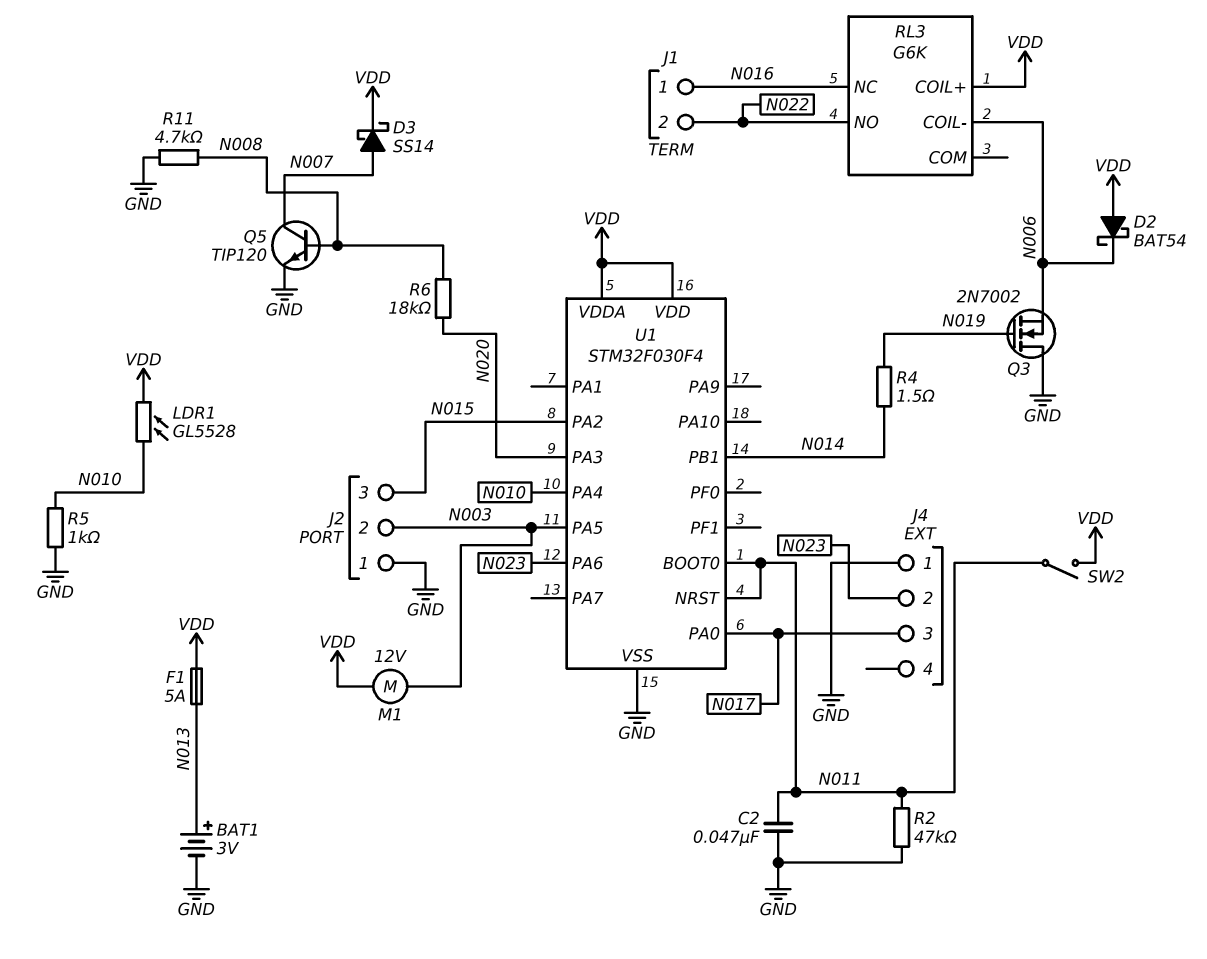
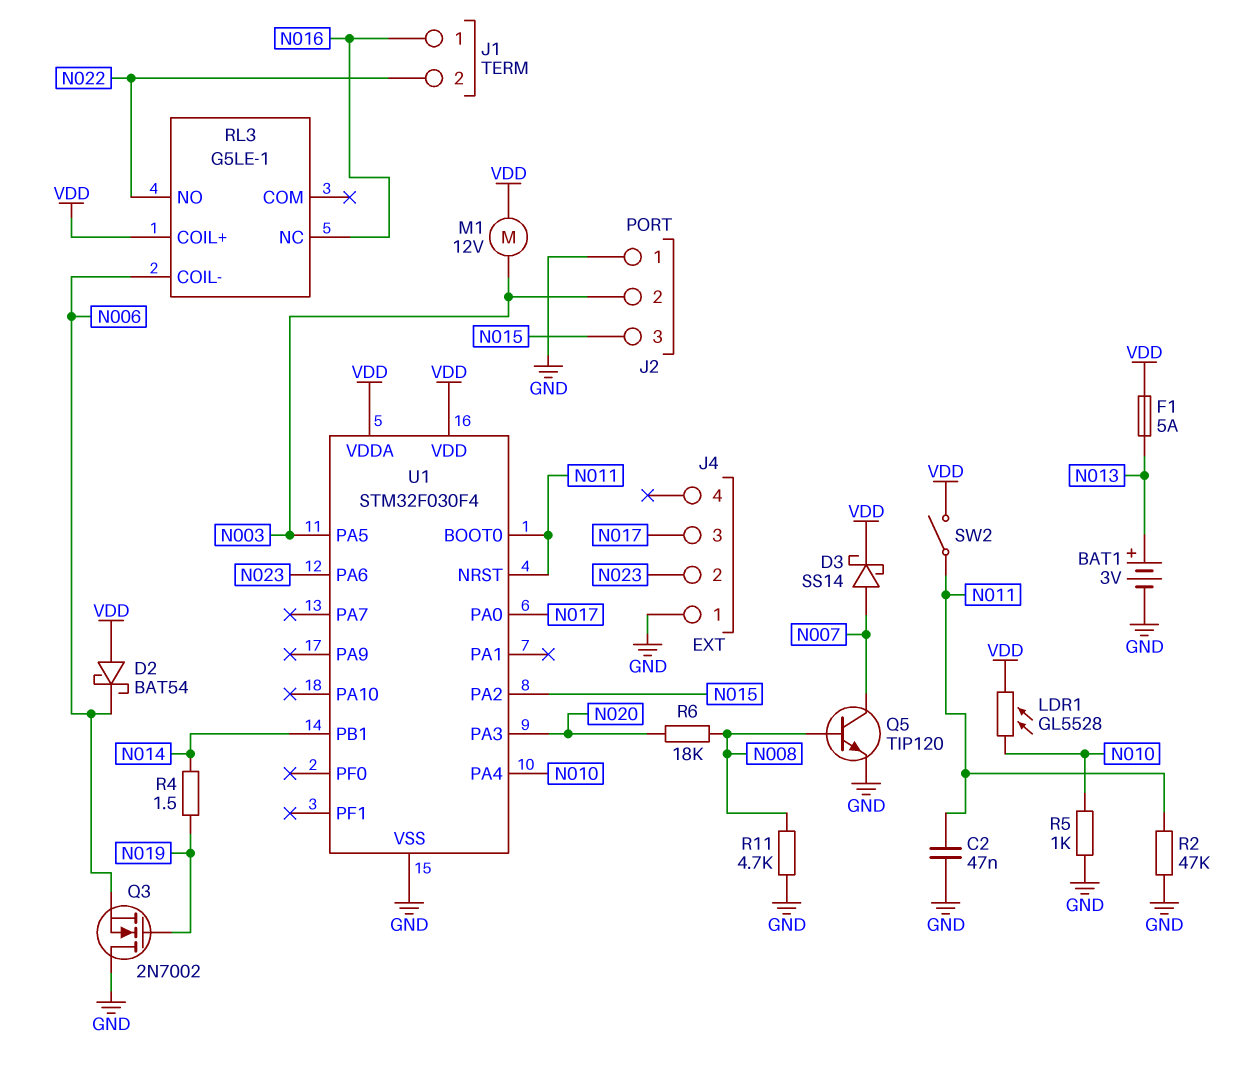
RL3: G6K -> G5LE-1

